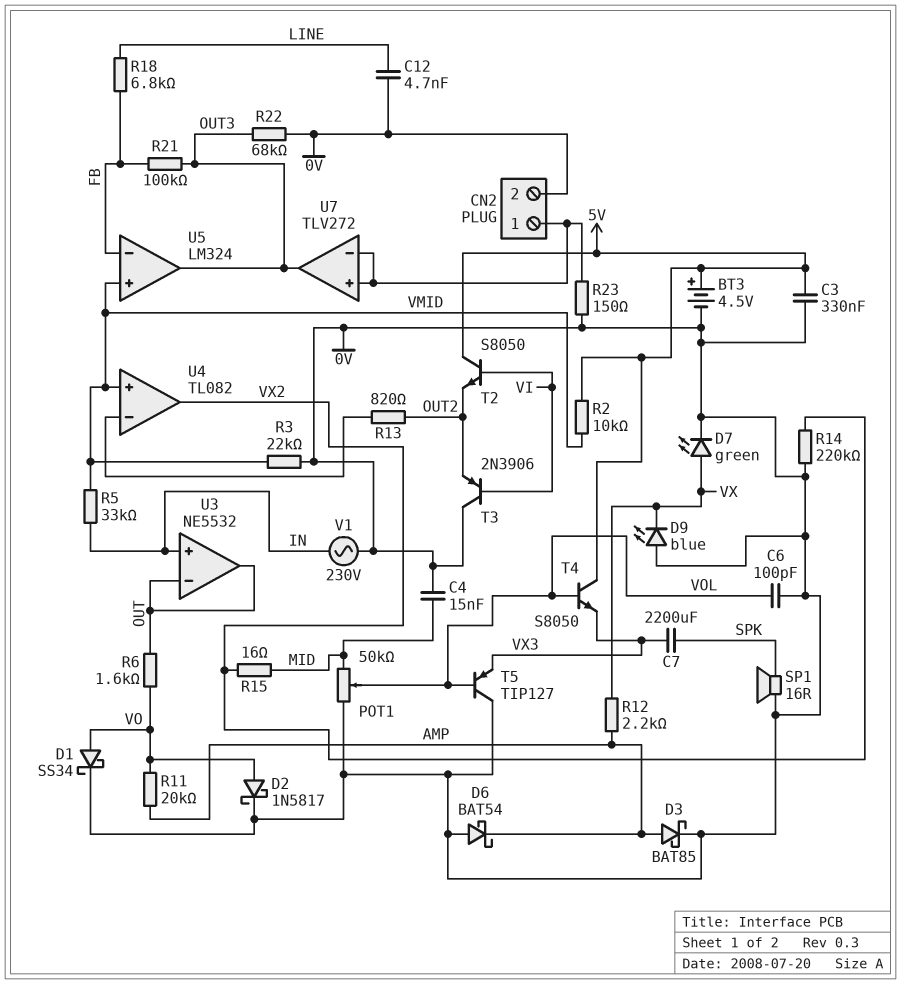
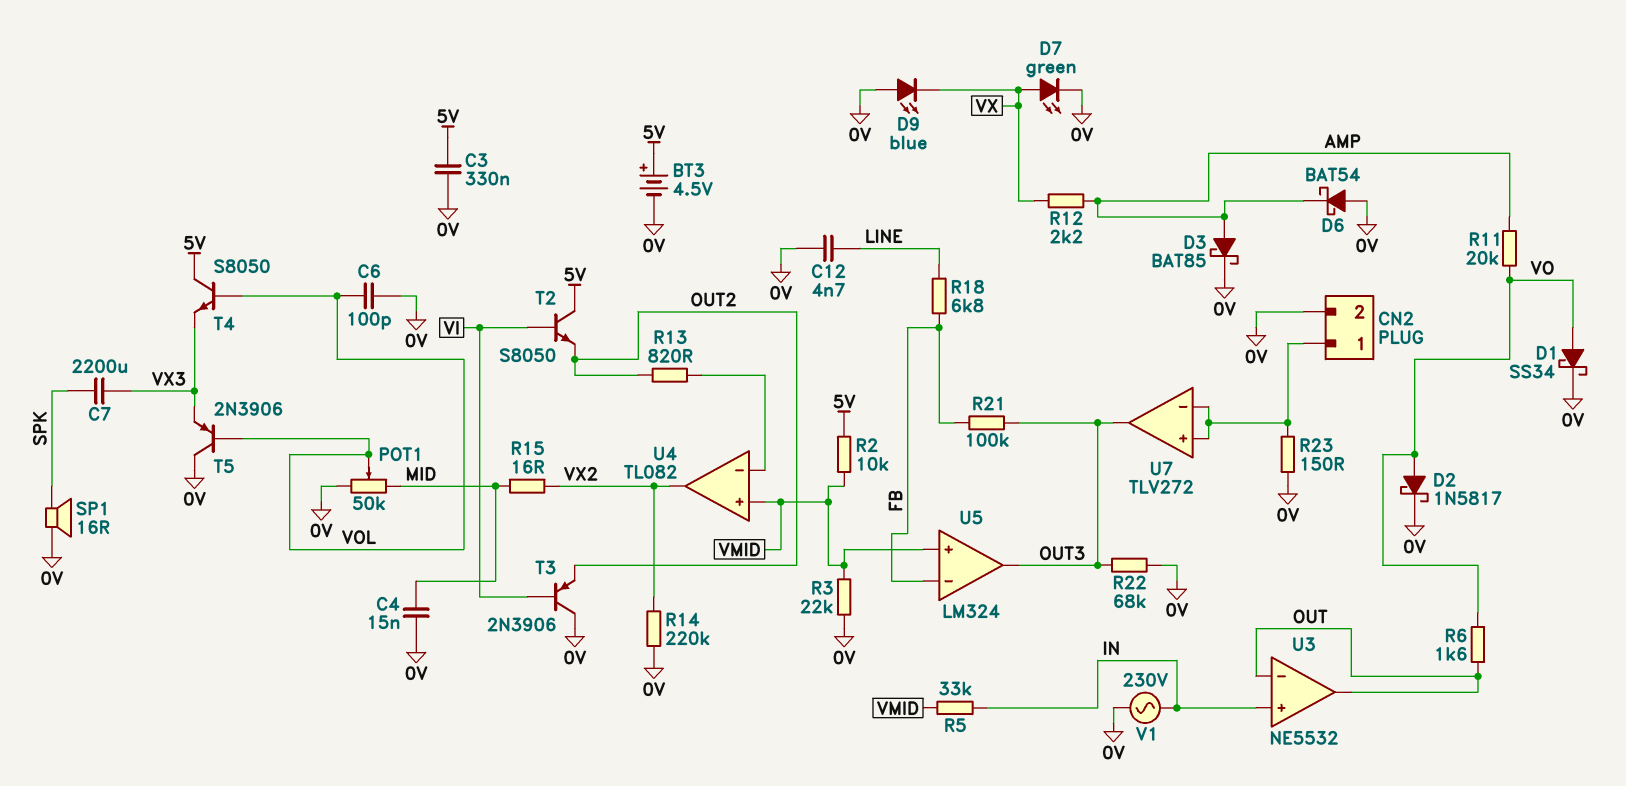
T5: PNP TIP127 (B VOL, C 0V, E VX3) -> PNP 2N3906 (B VOL, C 0V, E VX3)

